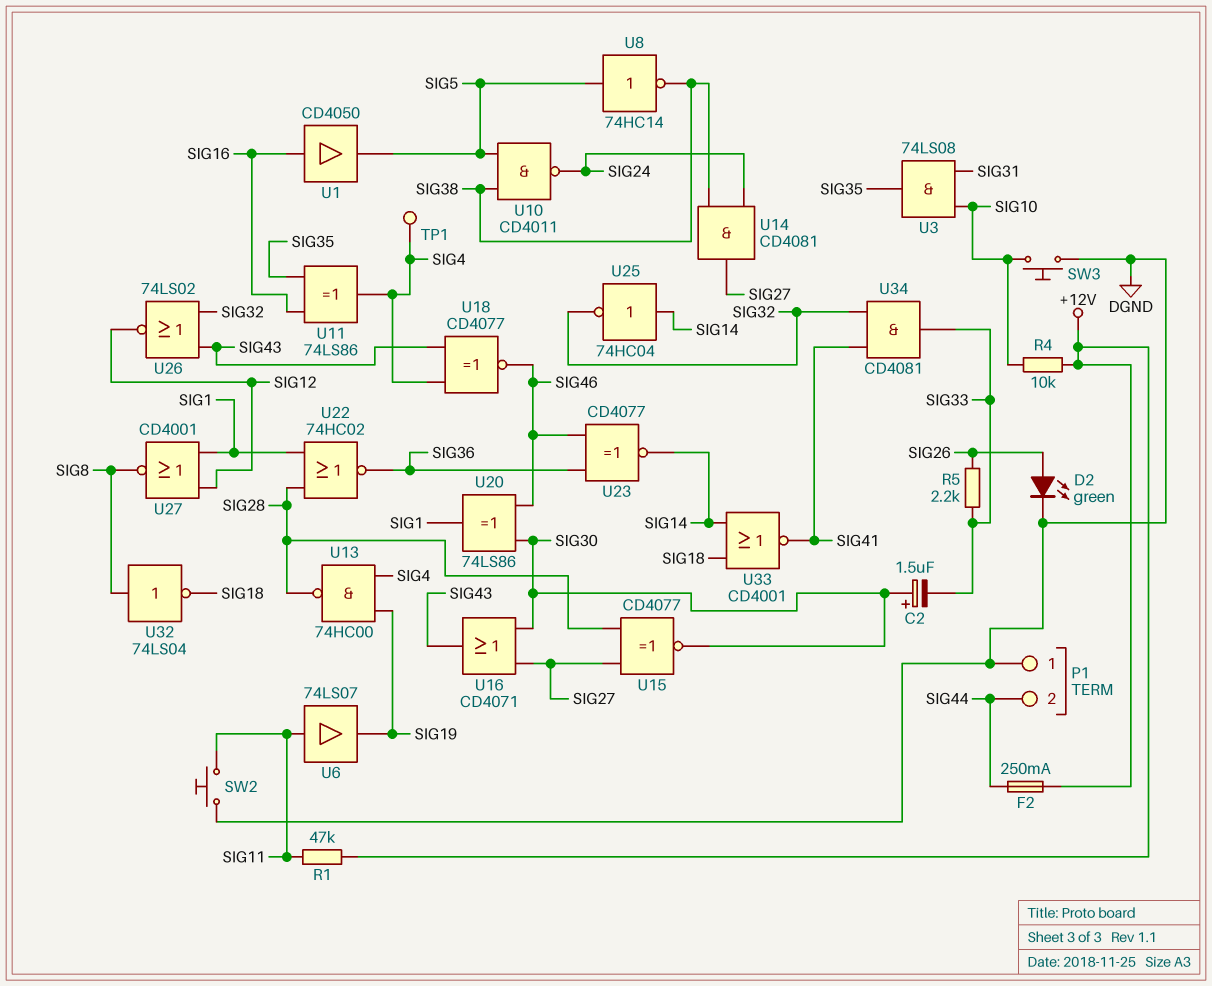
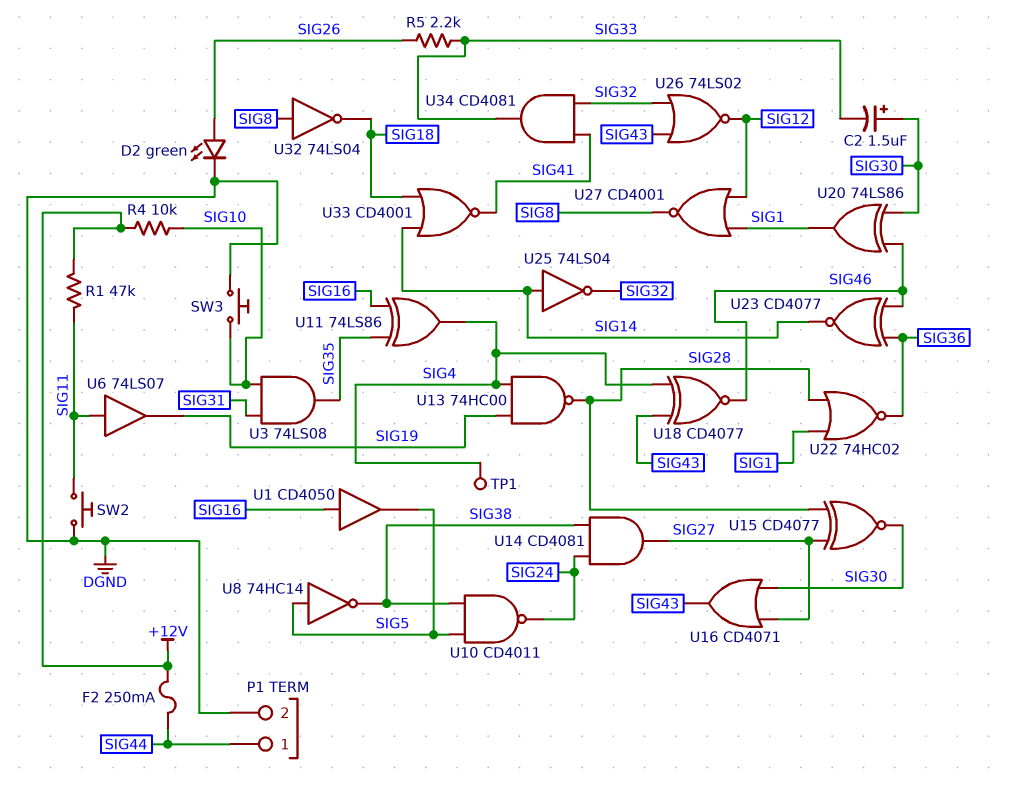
P1 pin 1: DGND -> SIG44
P1 pin 2: SIG44 -> DGND
U25: NOT 74HC04 (in SIG14, out SIG32) -> NOT 74LS04 (in SIG14, out SIG32)

